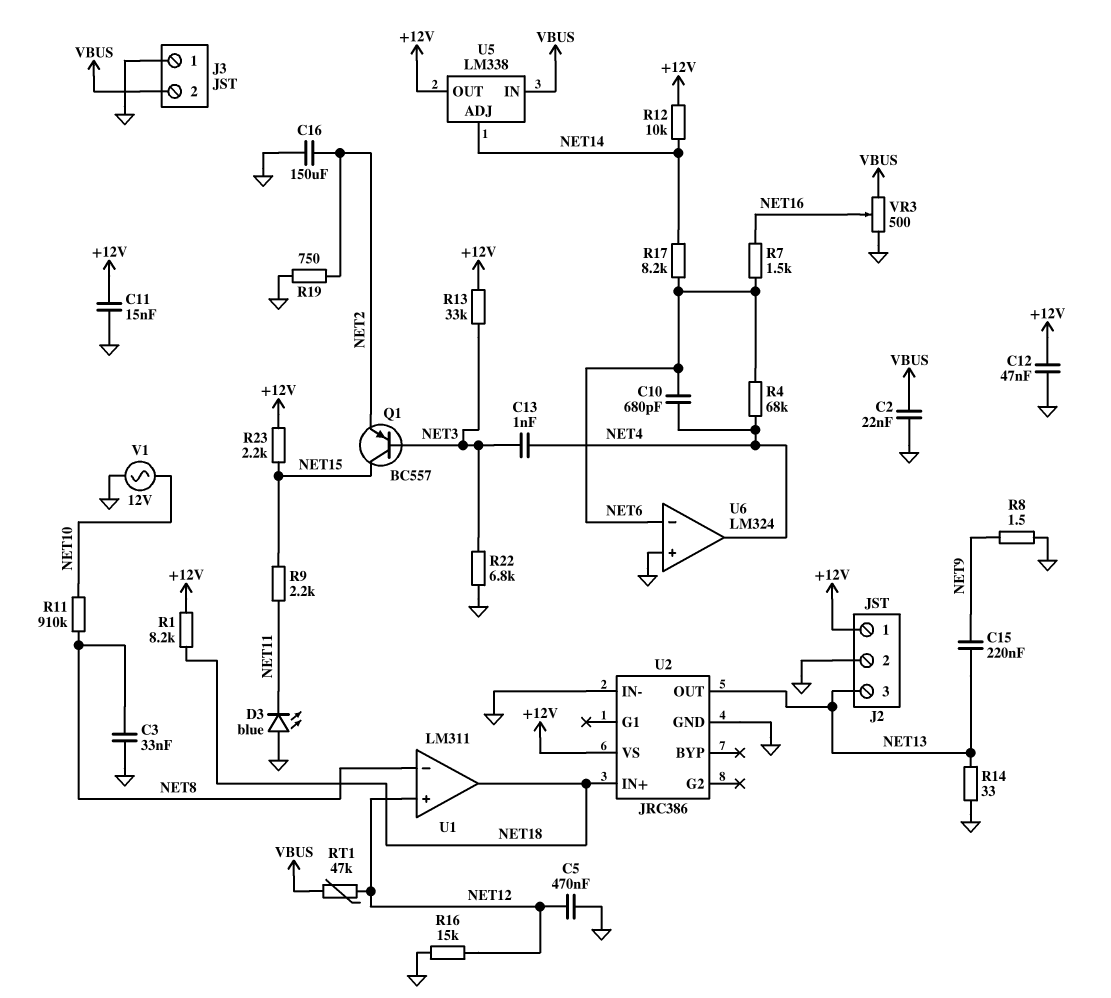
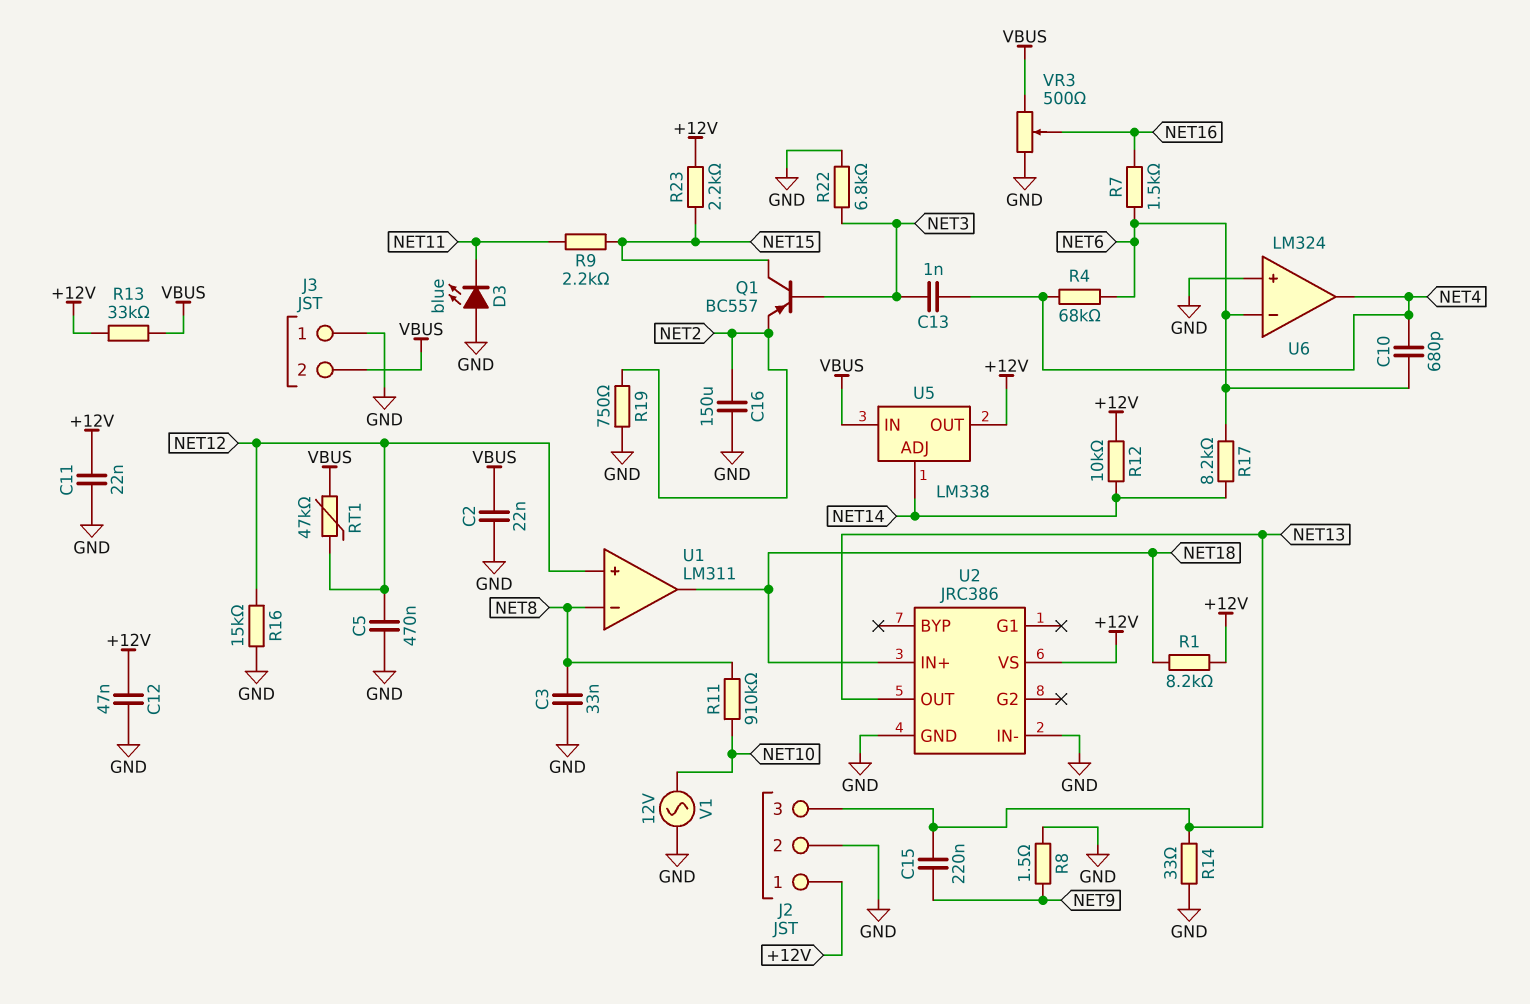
C11: 15nF (+12V, GND) -> 22nF (+12V, GND)
R13: 33k (+12V, NET3) -> 33k (+12V, VBUS)

